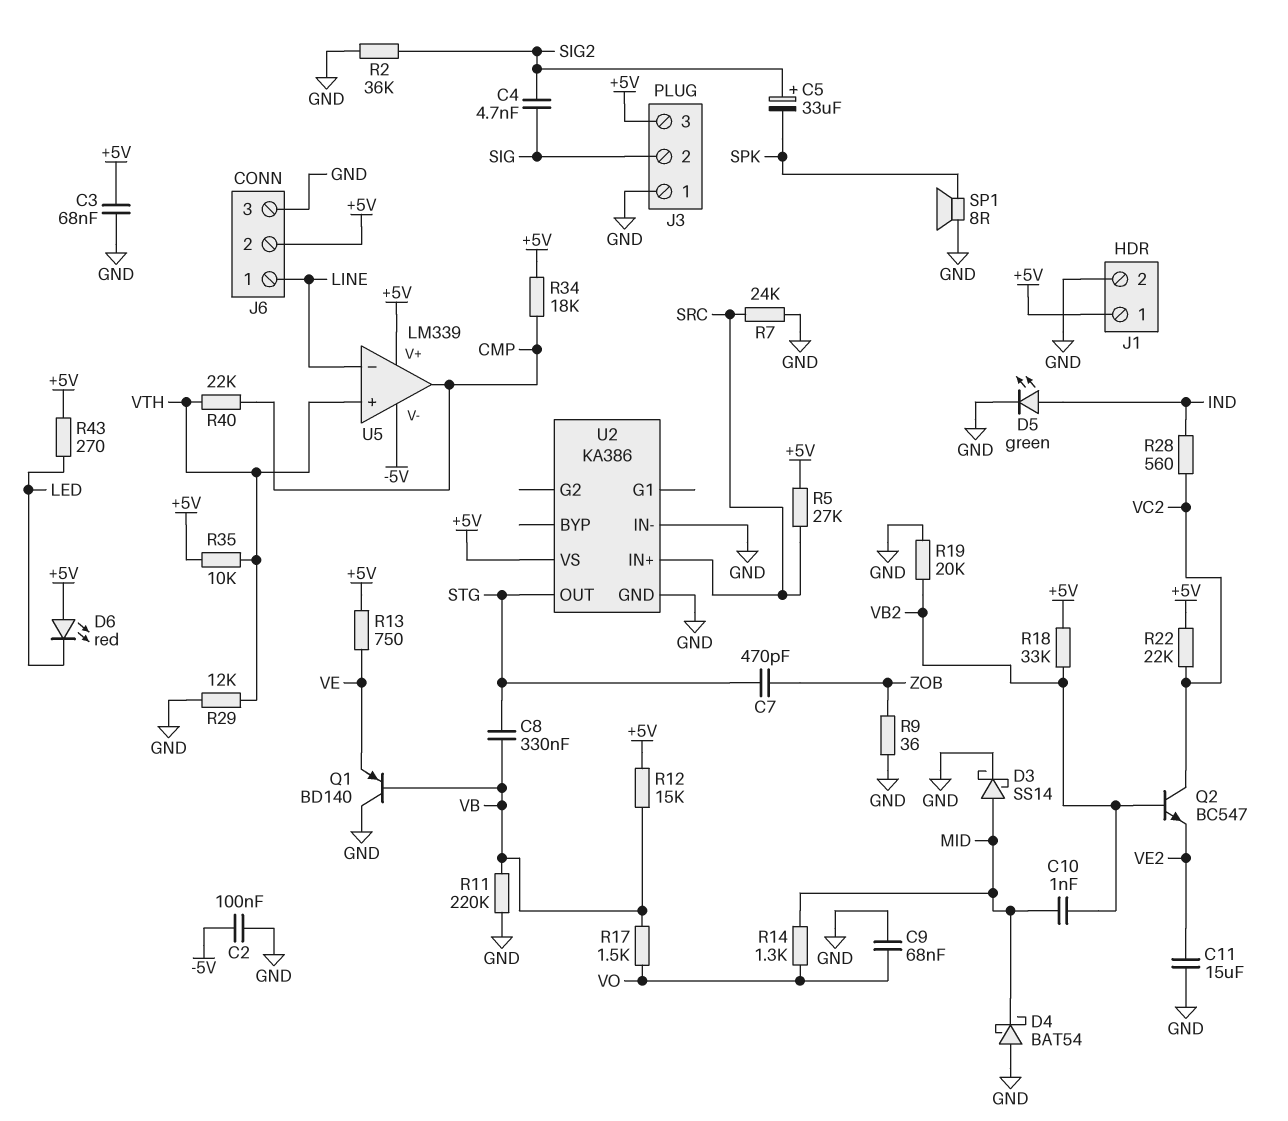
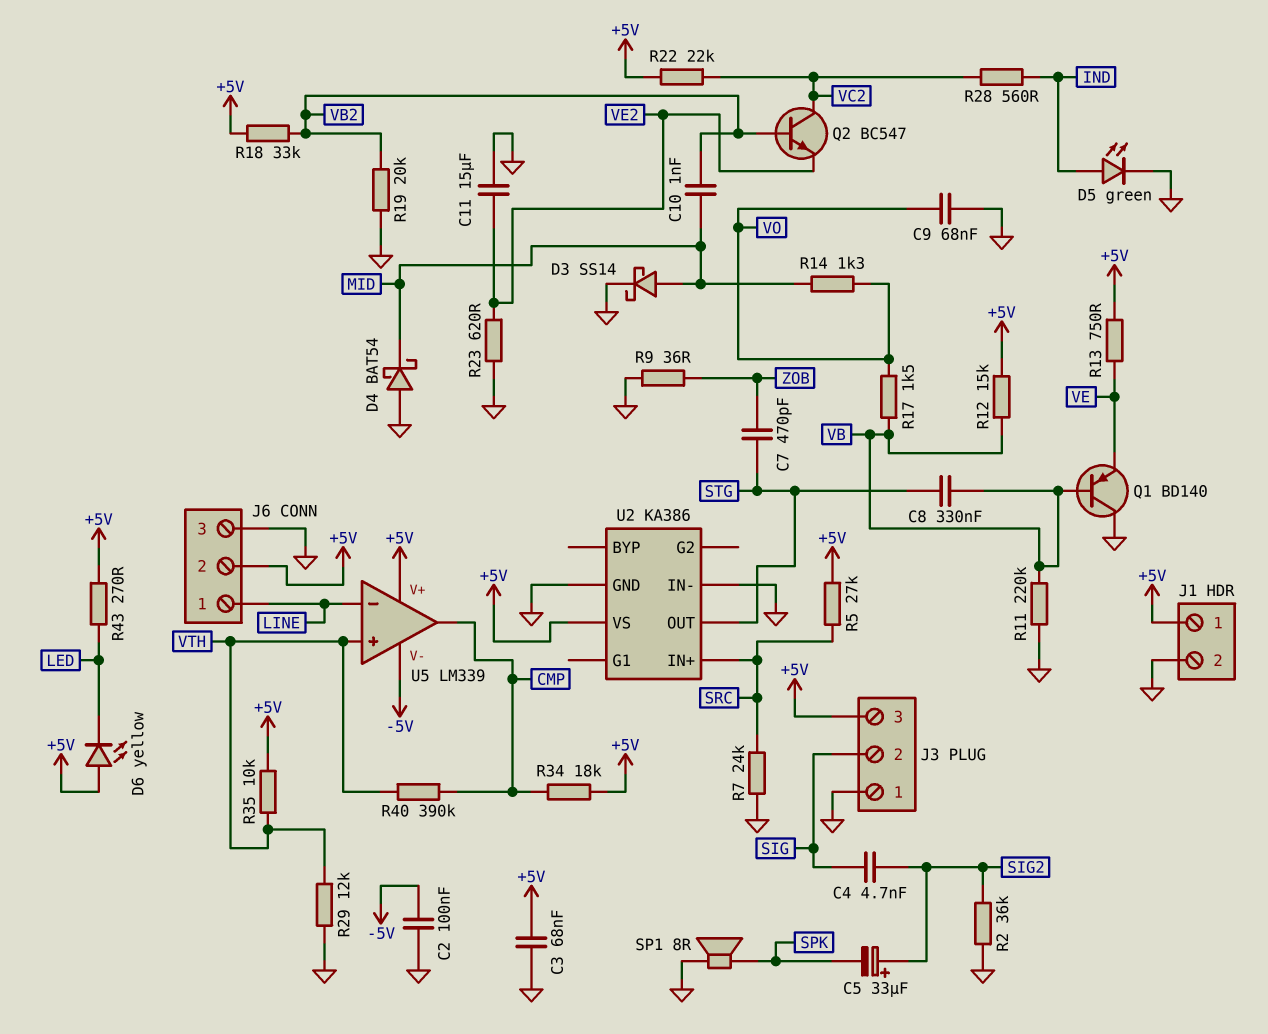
D6: LED red (A +5V, K LED) -> LED yellow (A +5V, K LED)
R23: none -> 620 (GND, VE2)
R40: 22k (CMP, VTH) -> 390k (CMP, VTH)

